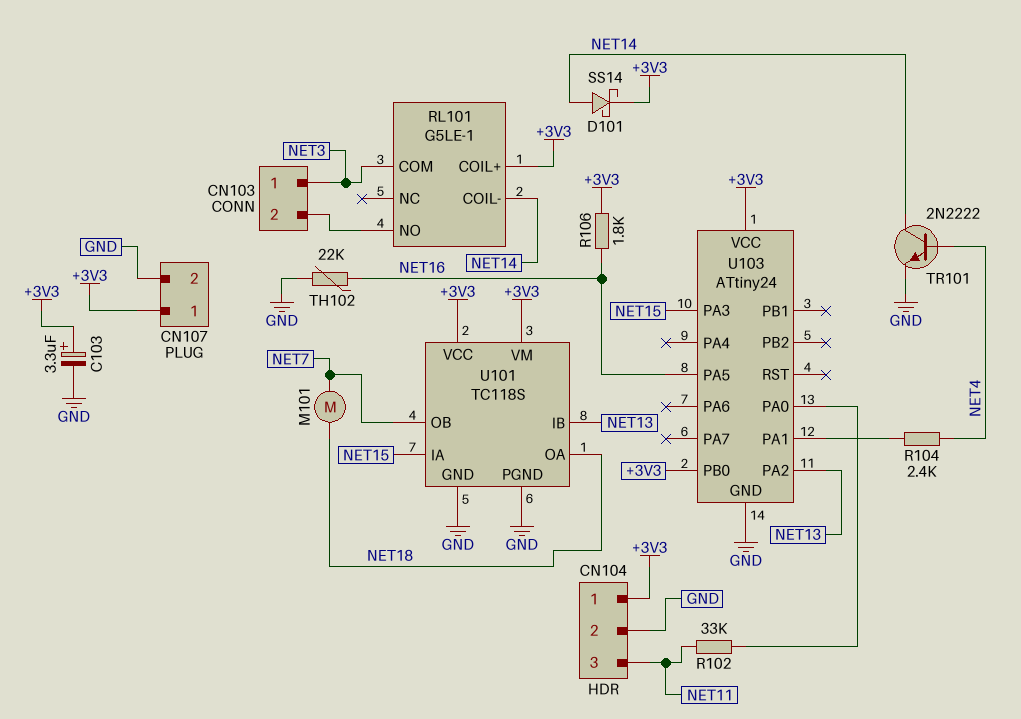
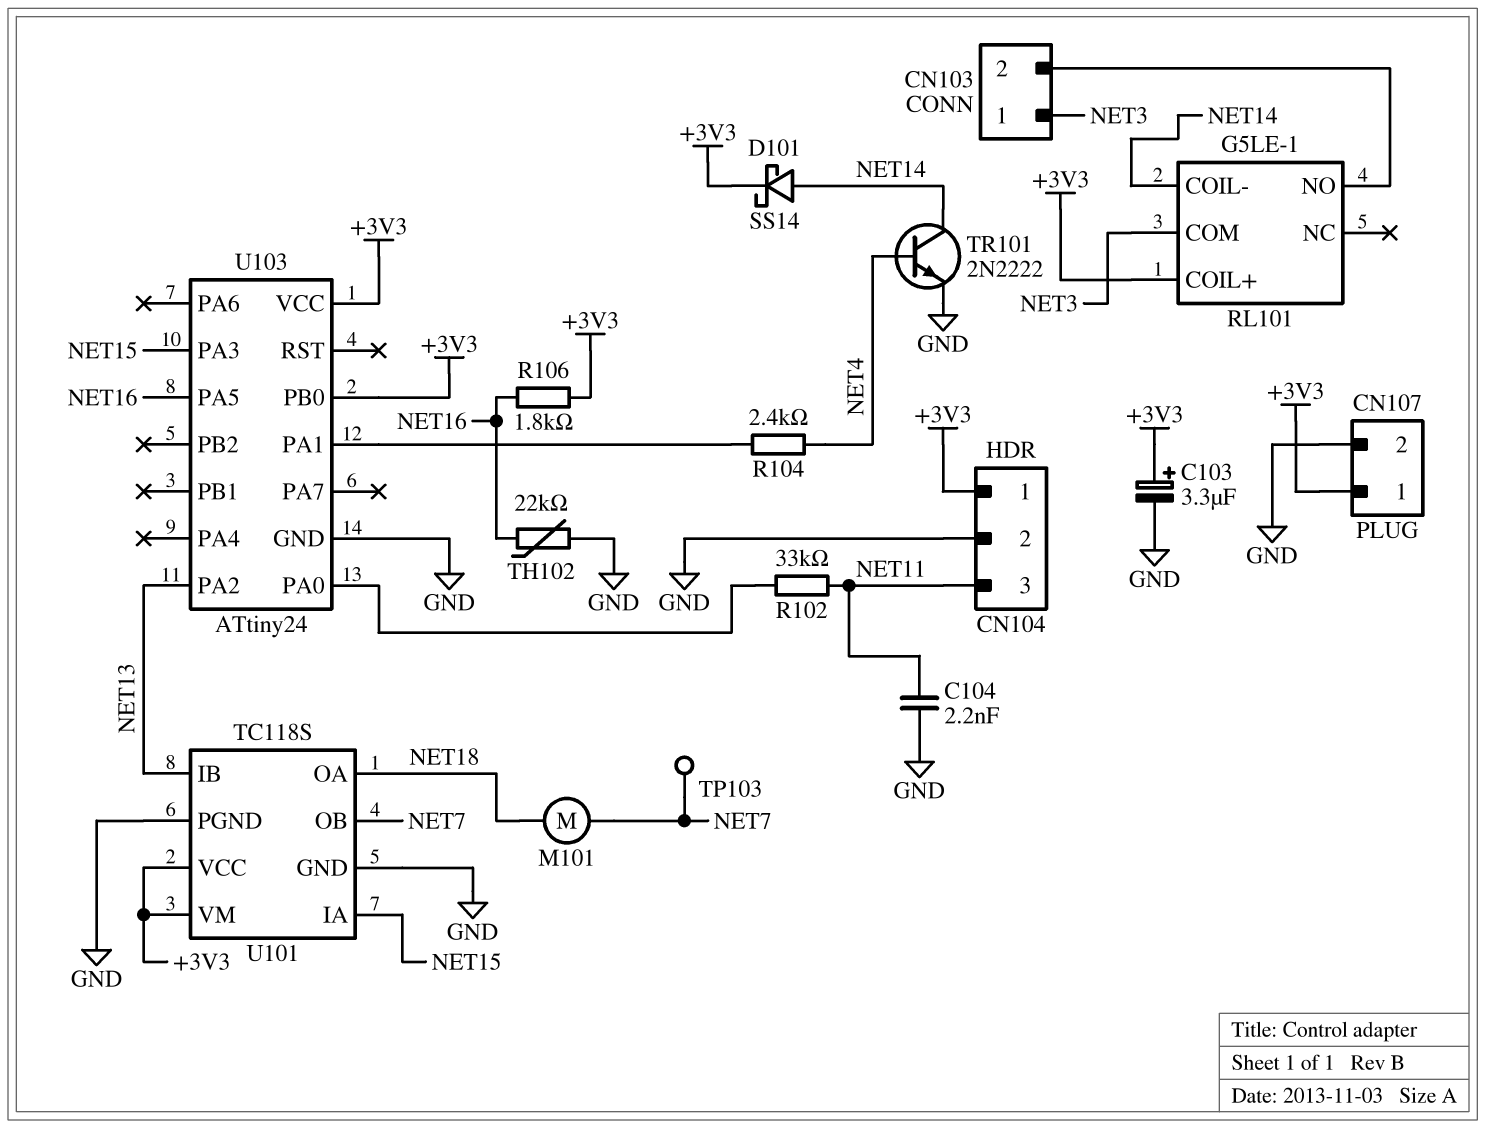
C104: none -> 2.2nF (GND, NET11)
TP103: none -> test point (NET7)

